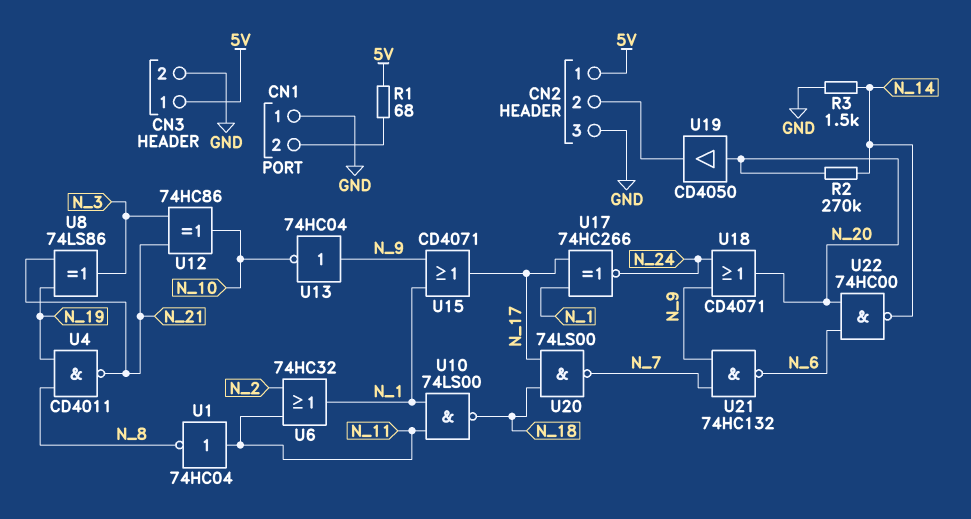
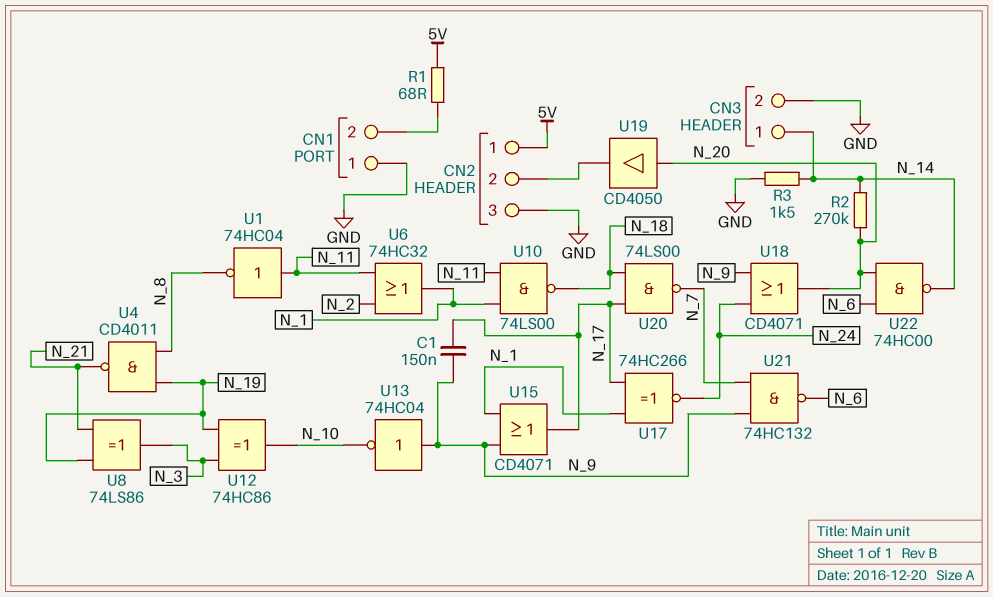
C1: none -> 150nF (N_9, N_17)
CN3 pin 1: 5V -> N_14
U12: XOR 74HC86 (in N_3, in N_21, out N_10) -> XOR 74HC86 (in N_3, in N_19, out N_10)

